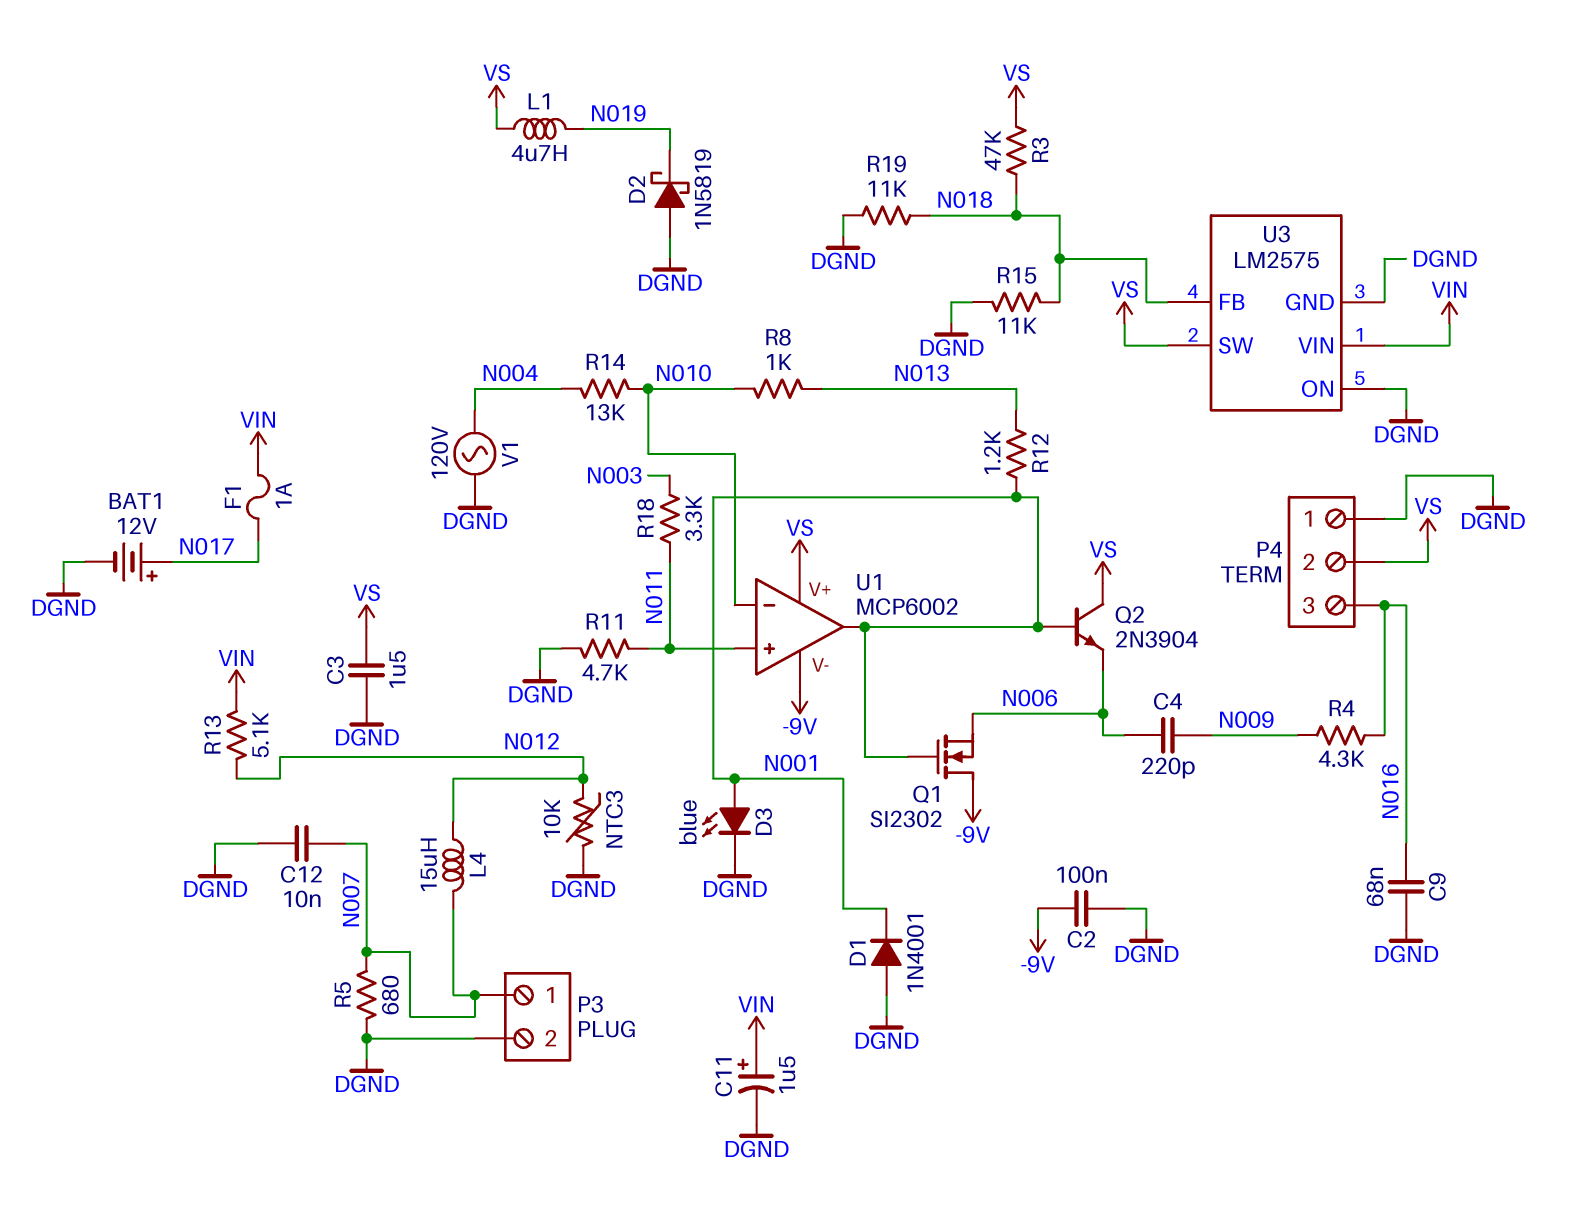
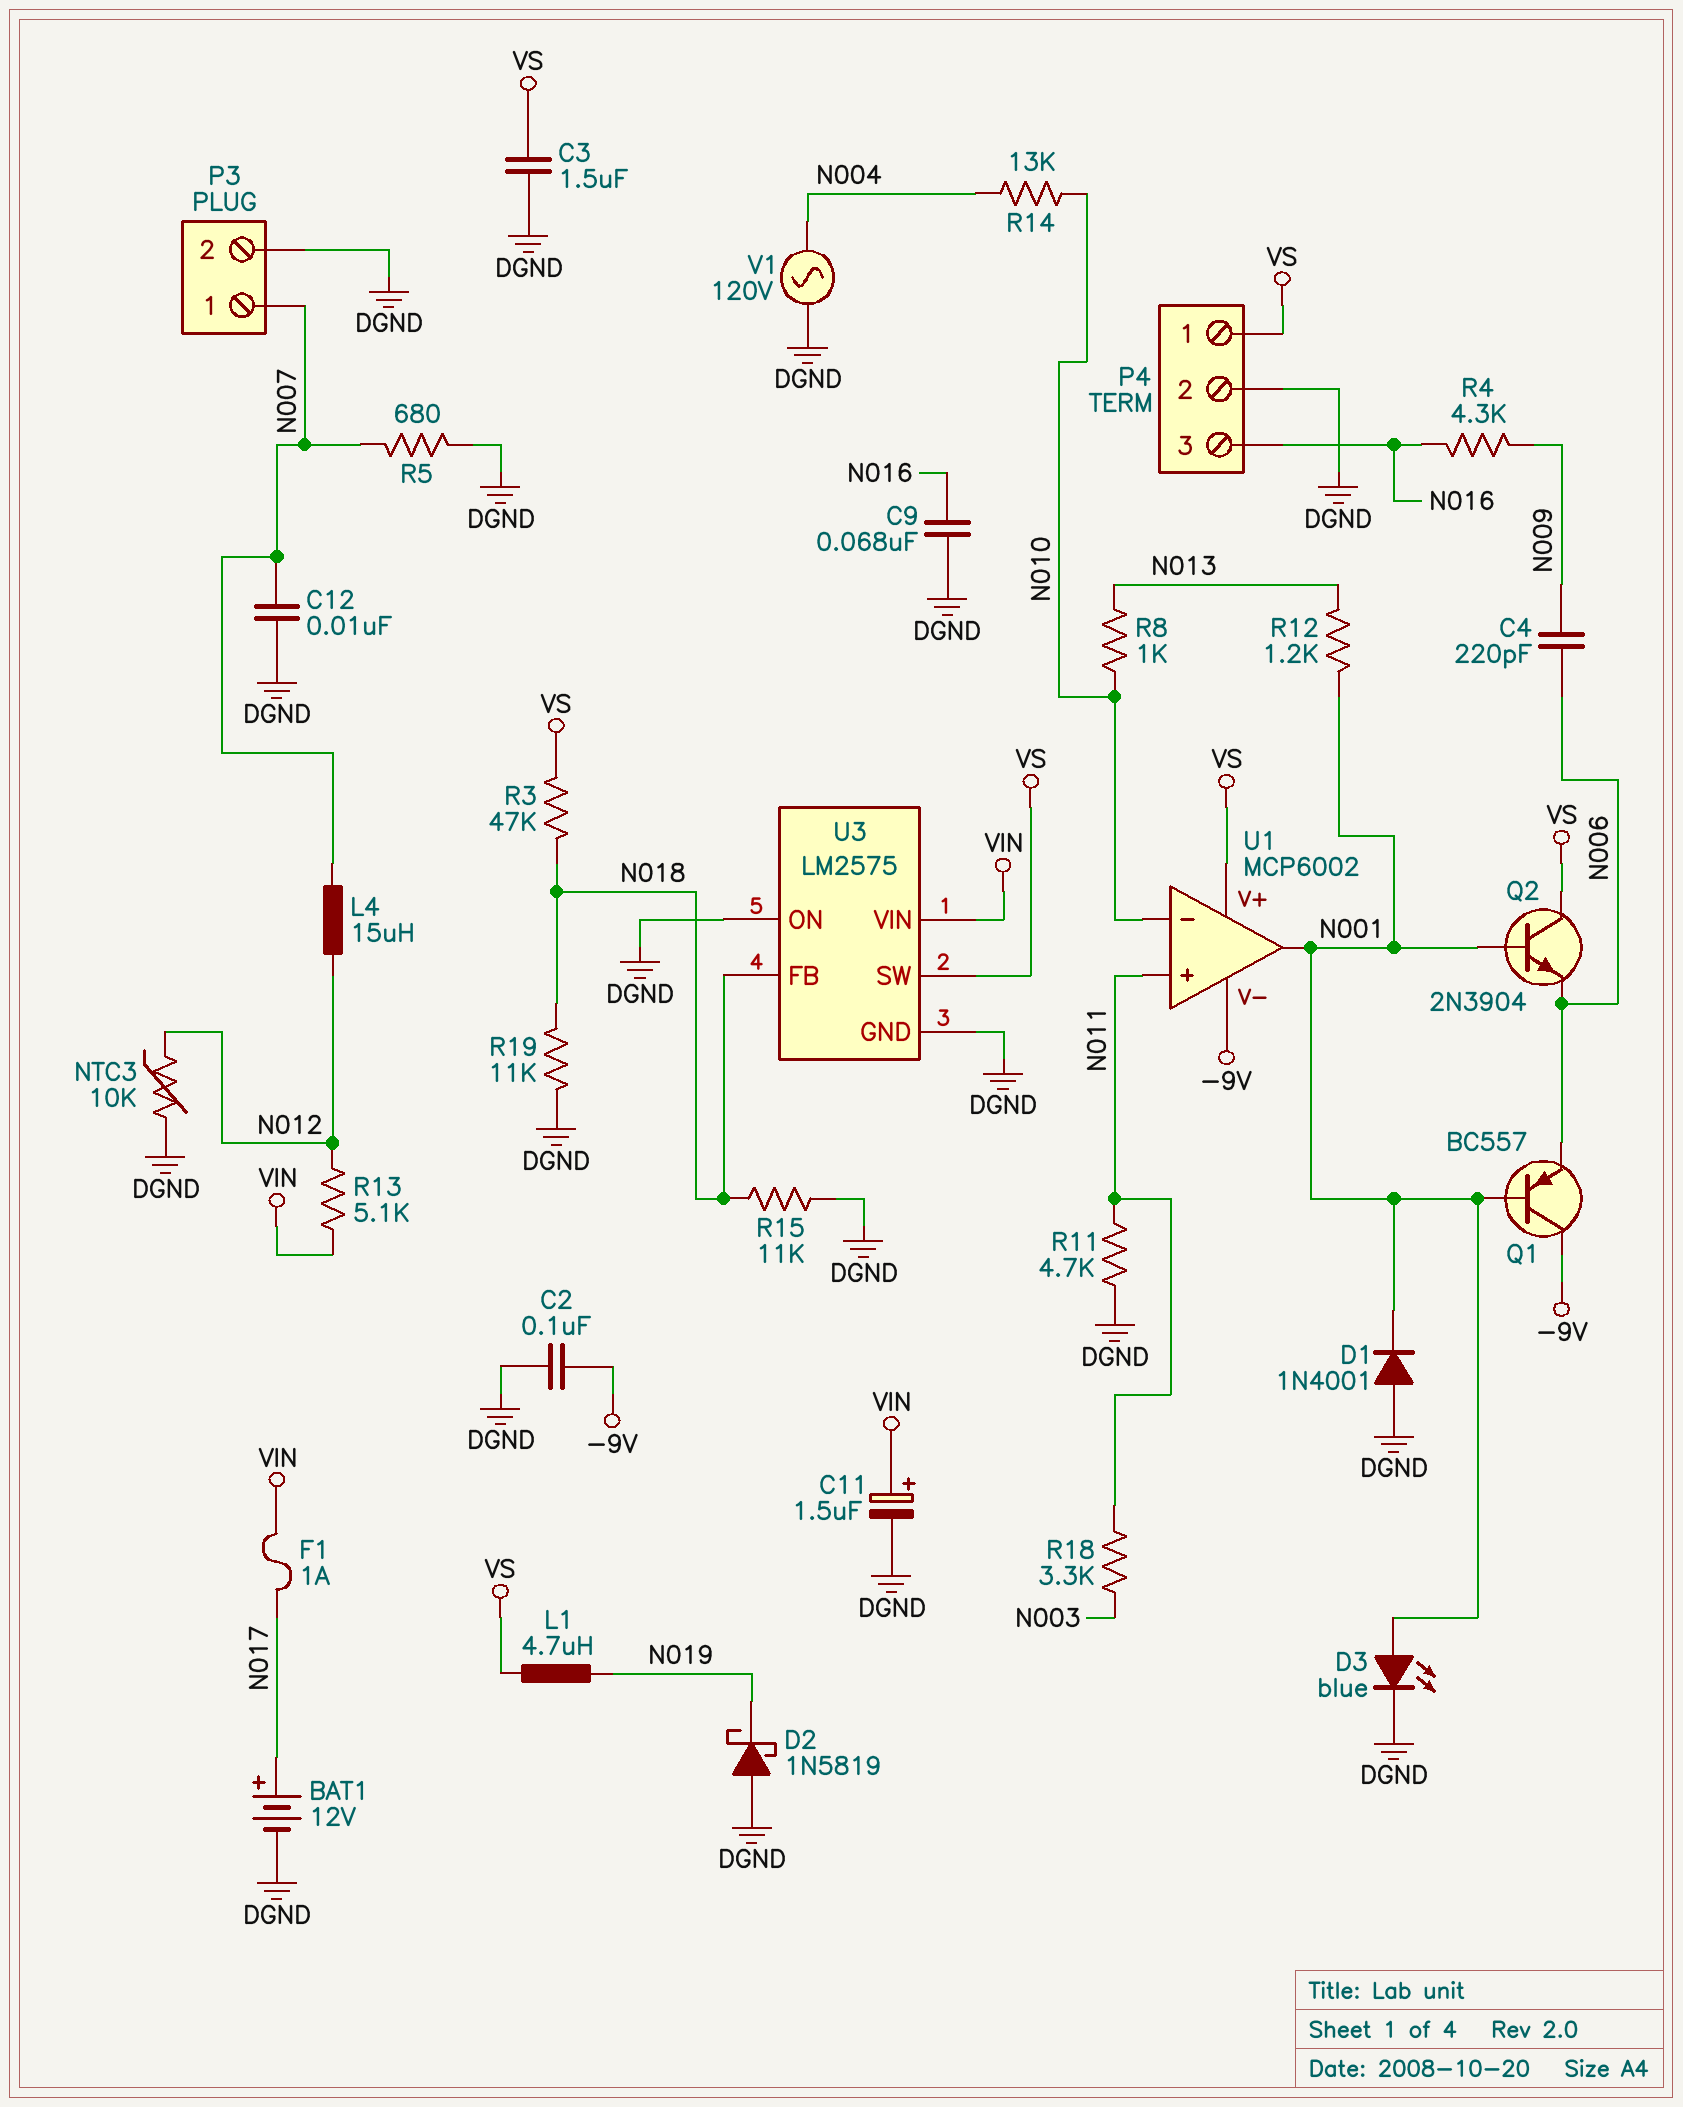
P4 pin 1: DGND -> VS
P4 pin 2: VS -> DGND
Q1: NMOS SI2302 (G N001, D -9V, S N006) -> PNP BC557 (B N001, C -9V, E N006)

